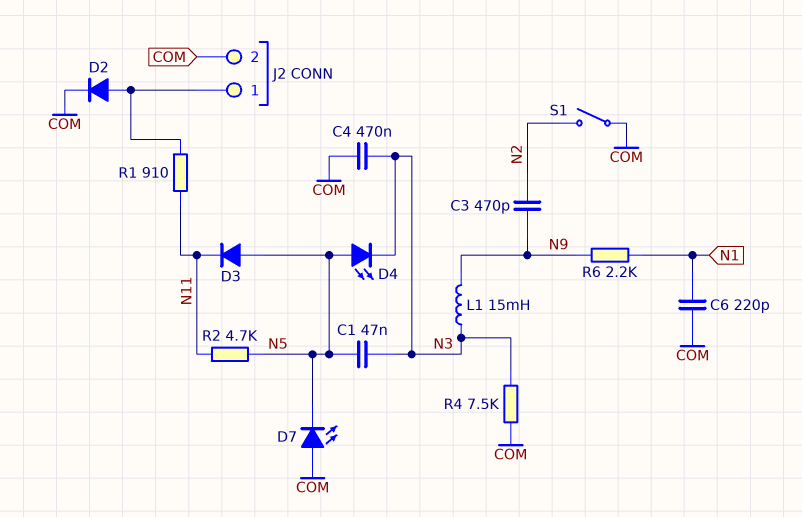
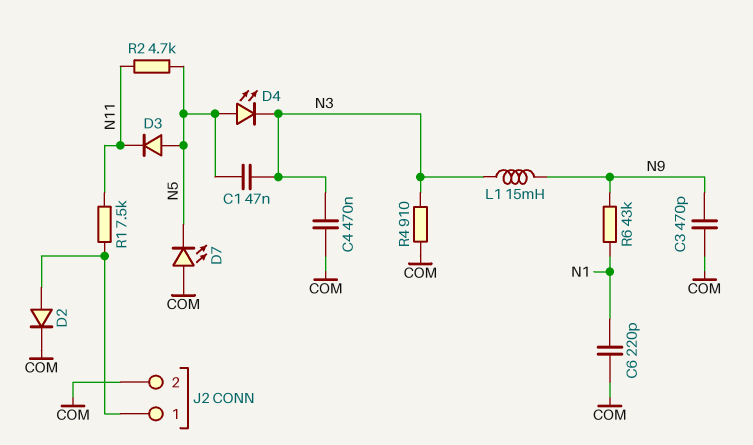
C3: 470pF (N2, N9) -> 470pF (COM, N9)
R1: 910 (J2/1, N11) -> 7.5k (J2/1, N11)
R4: 7.5k (COM, N3) -> 910 (COM, N3)
R6: 2.2k (N1, N9) -> 43k (N1, N9)
S1: switch (COM, N2) -> none

